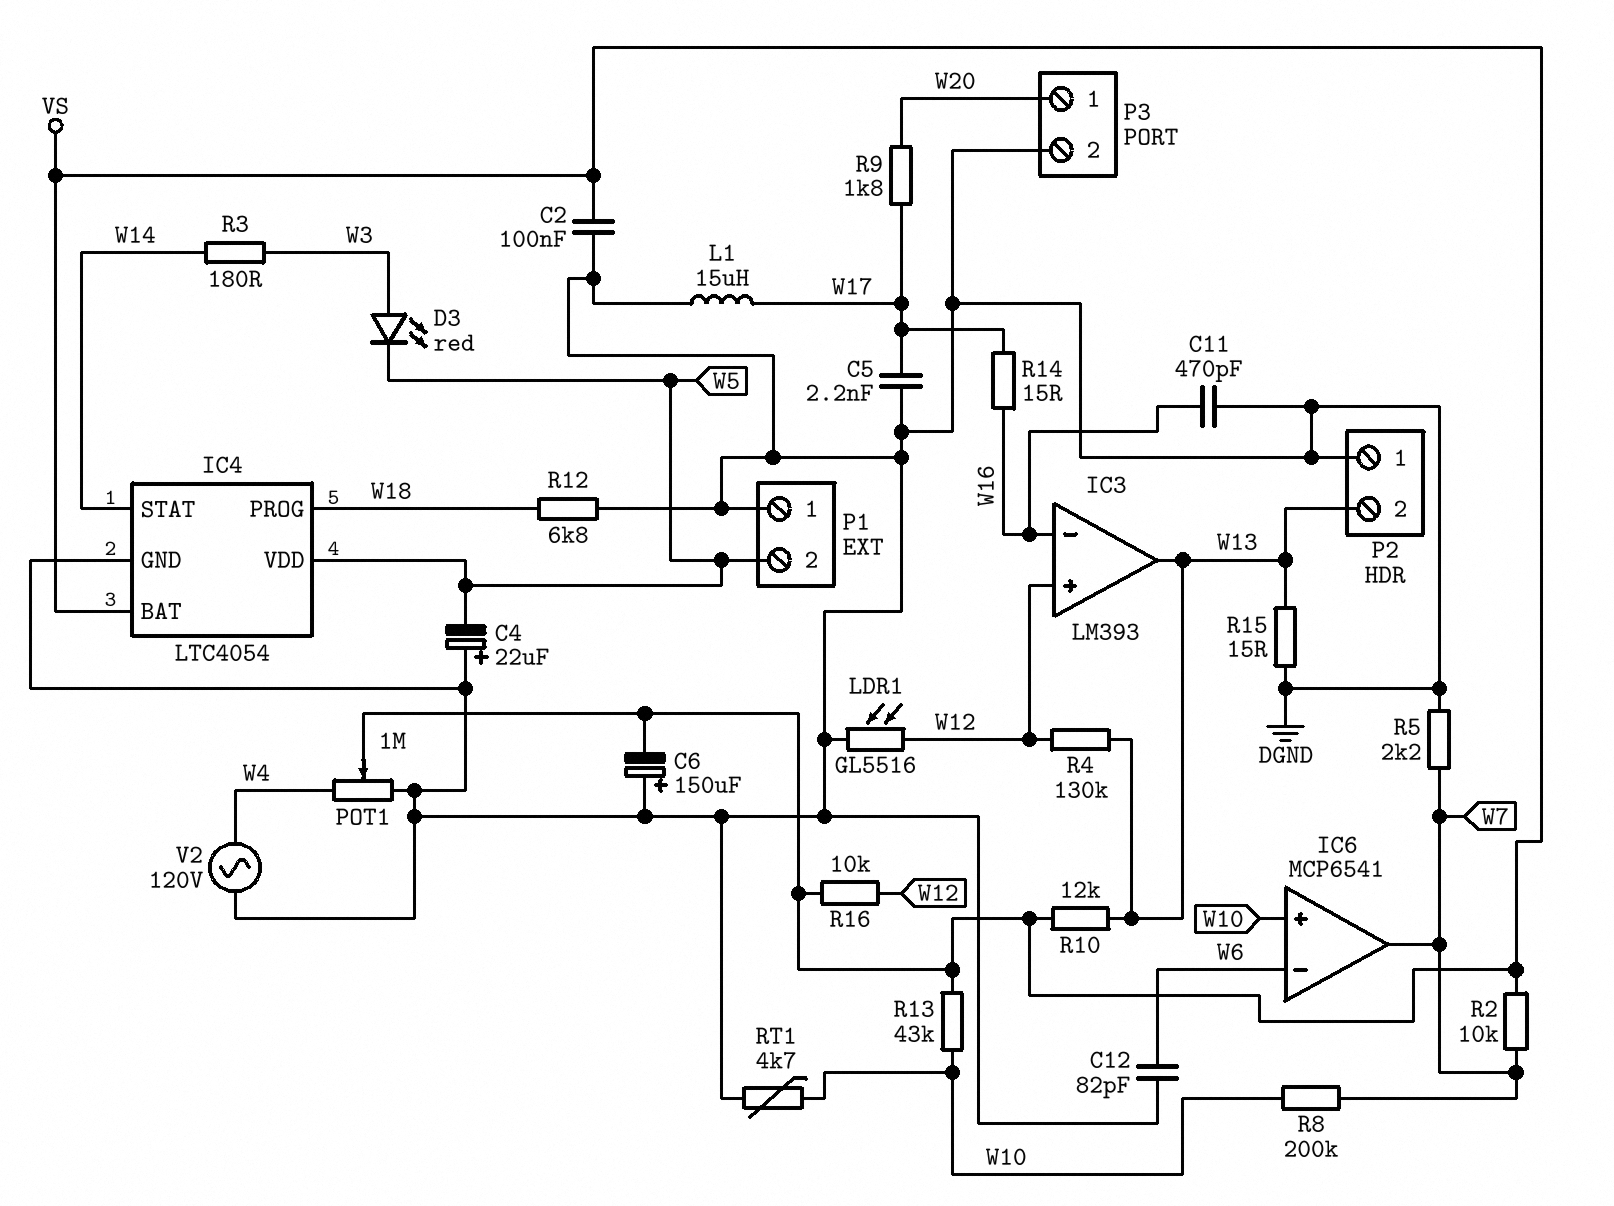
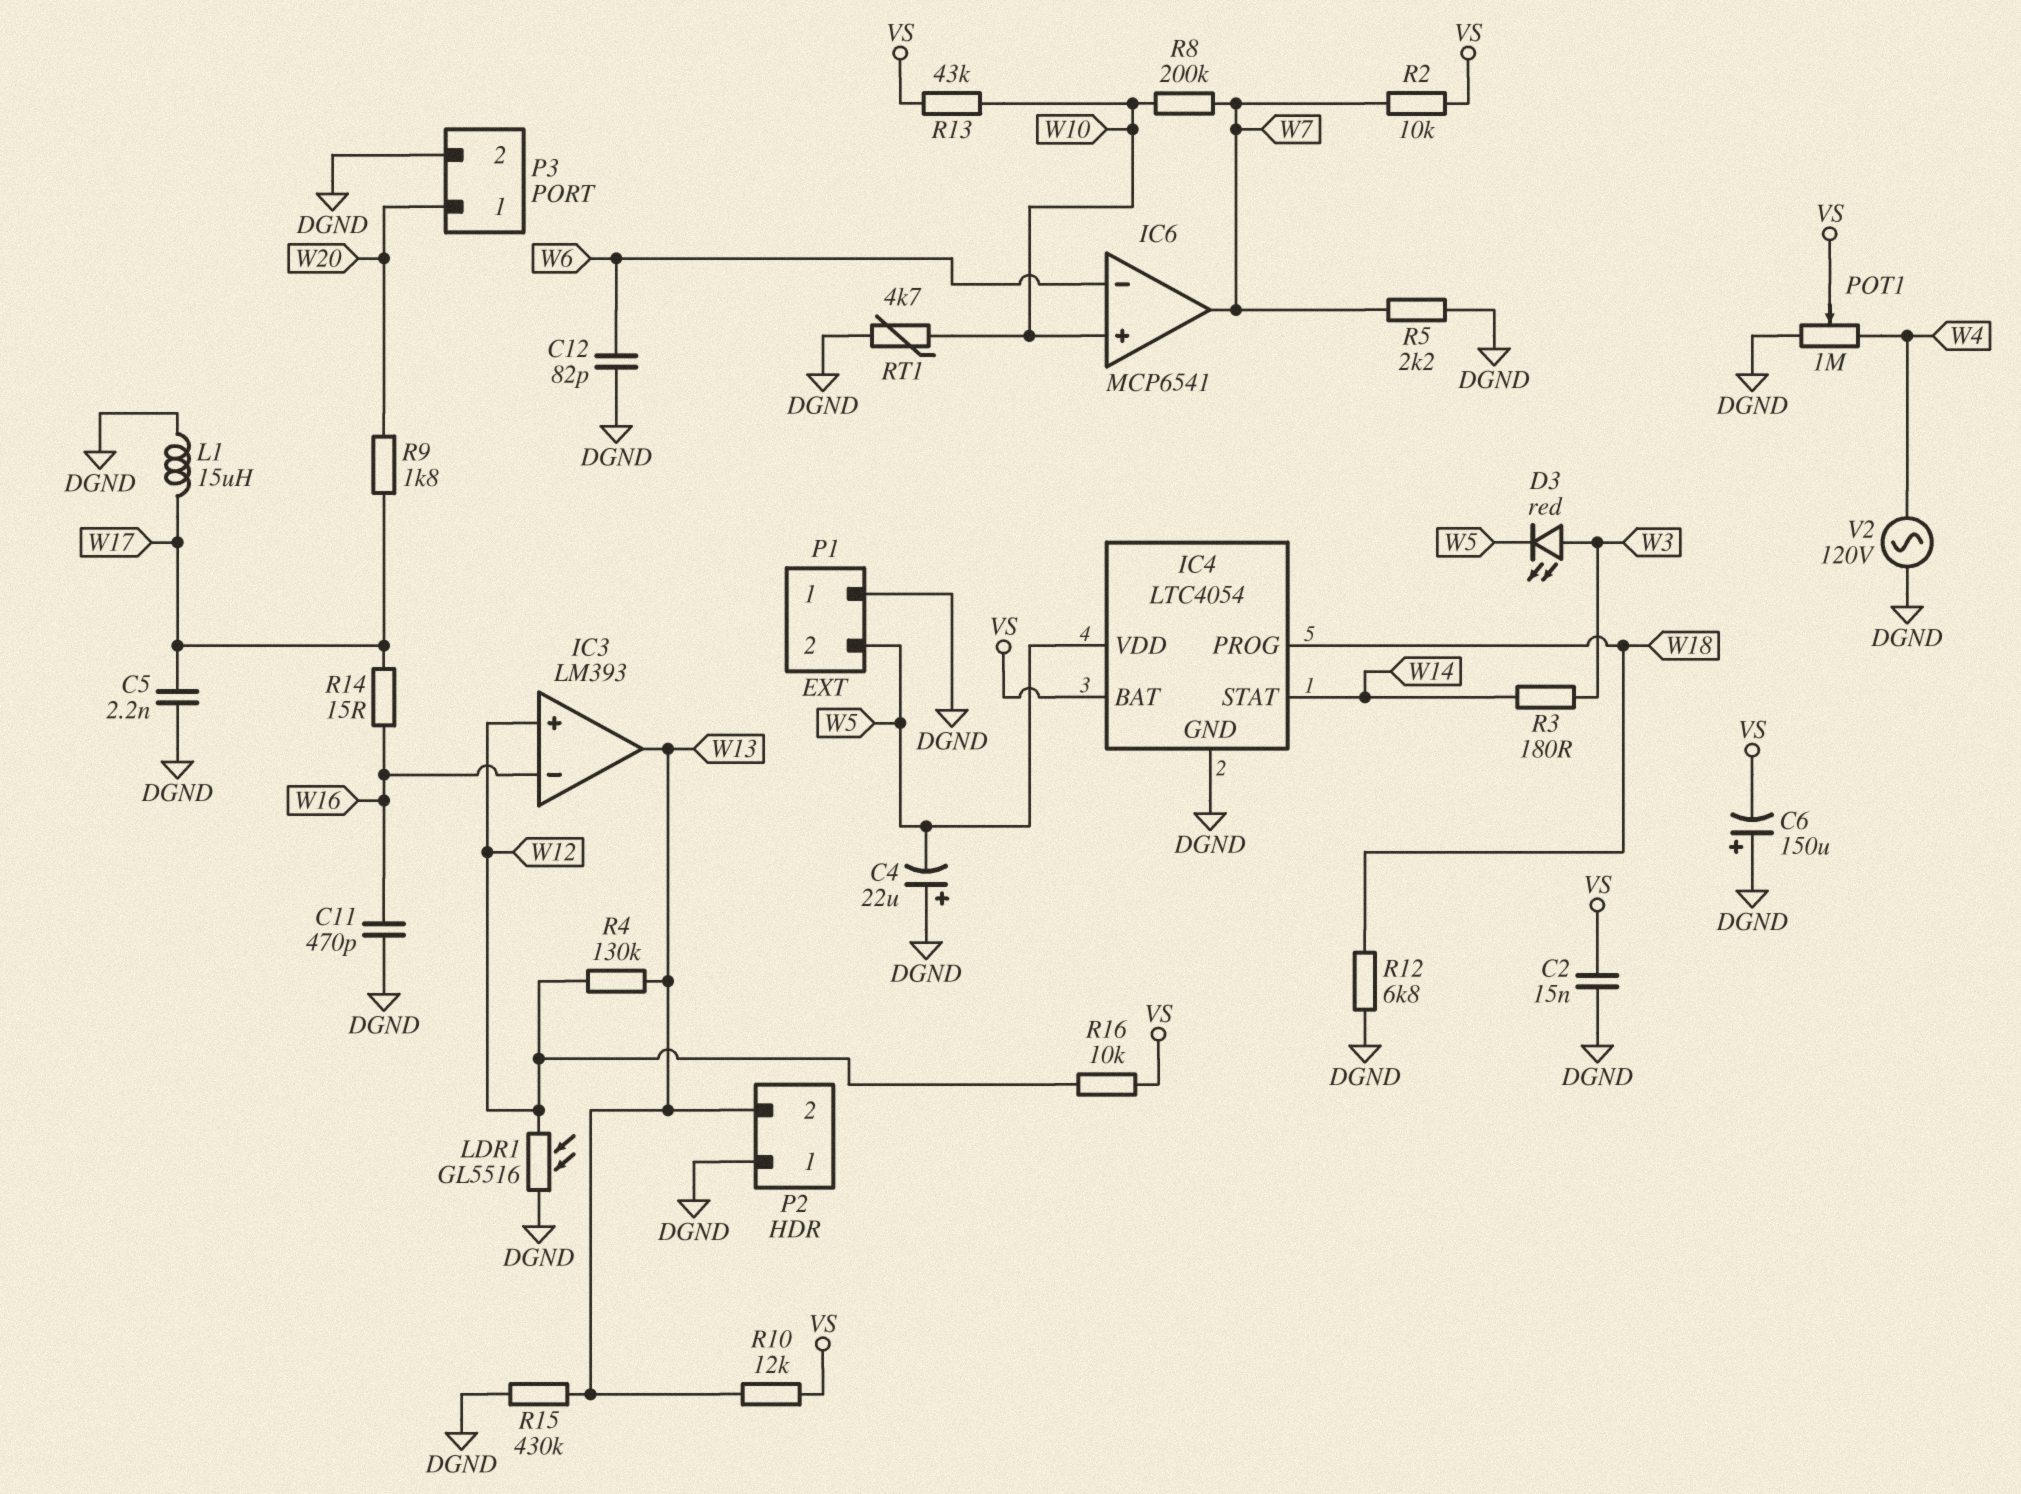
C2: 100nF (DGND, VS) -> 15nF (DGND, VS)
R15: 15 (DGND, W13) -> 430k (DGND, W13)

